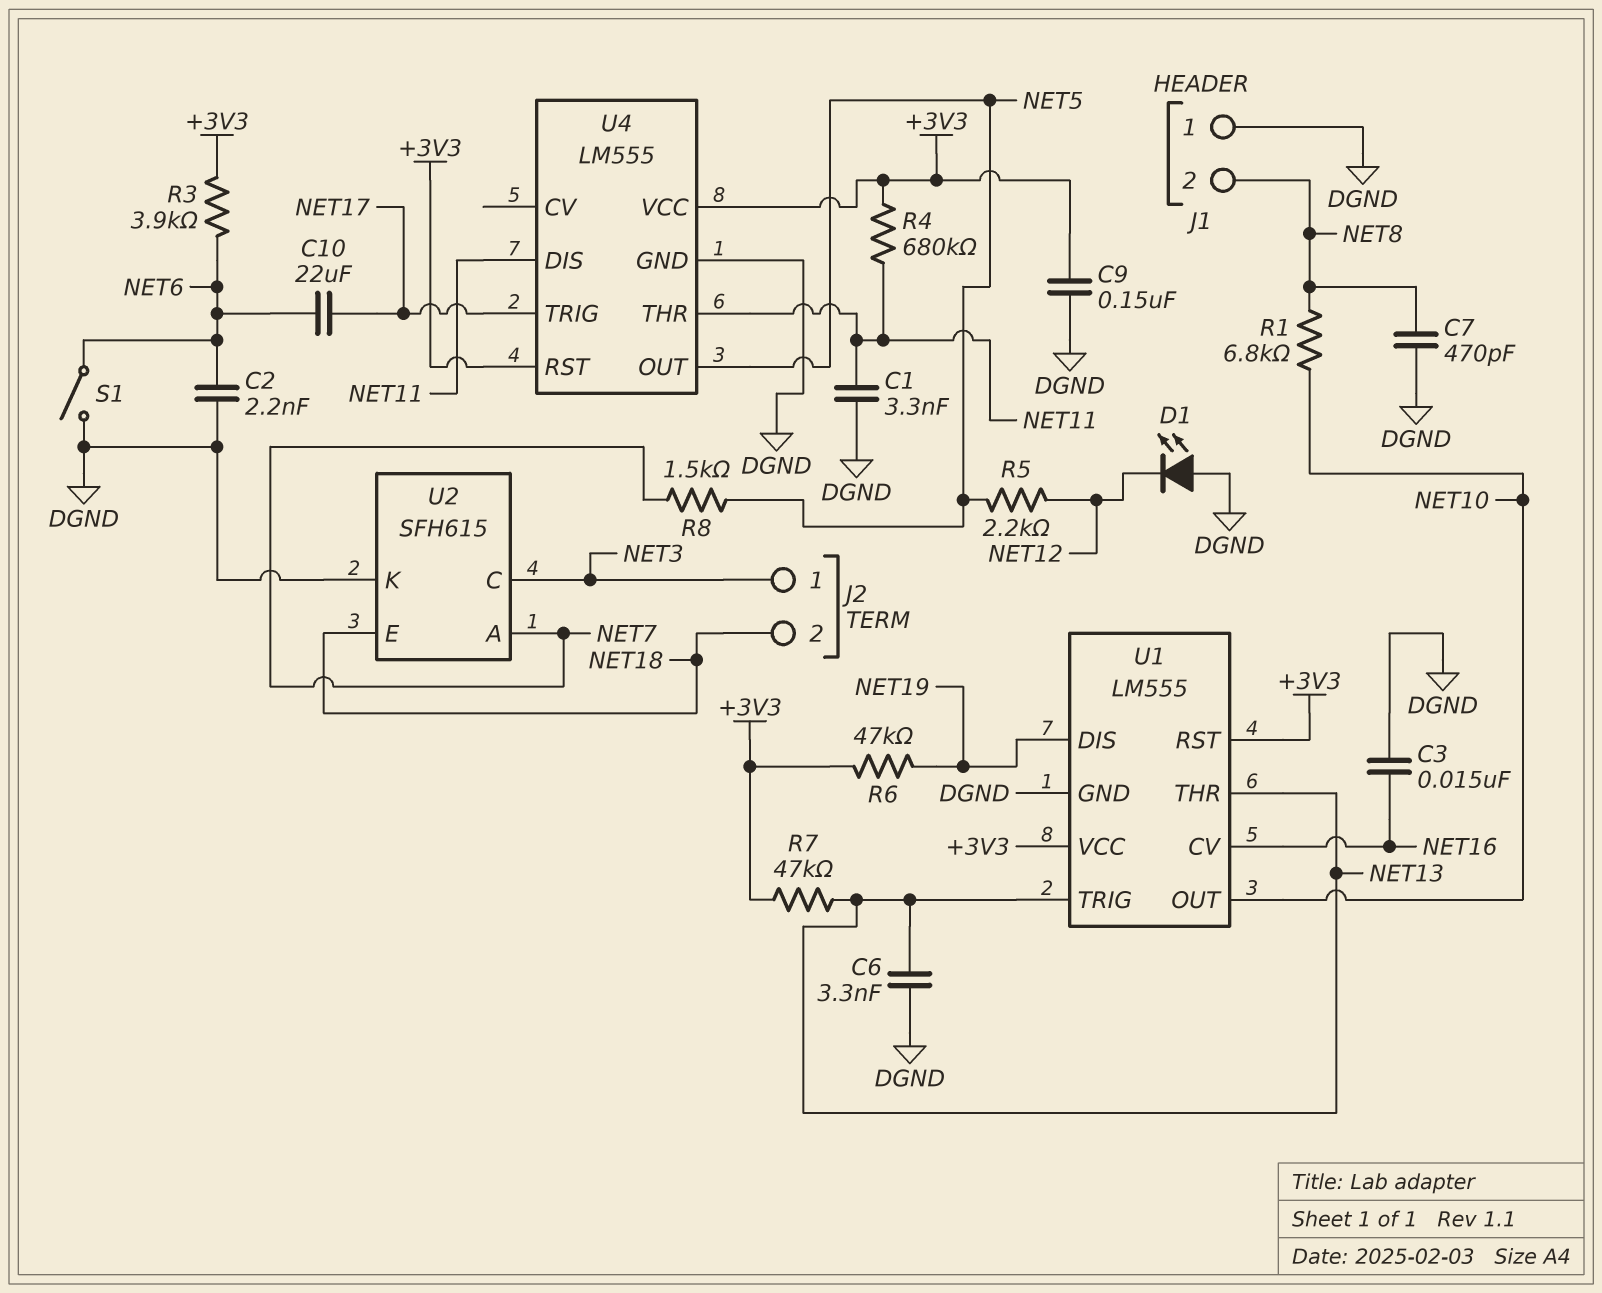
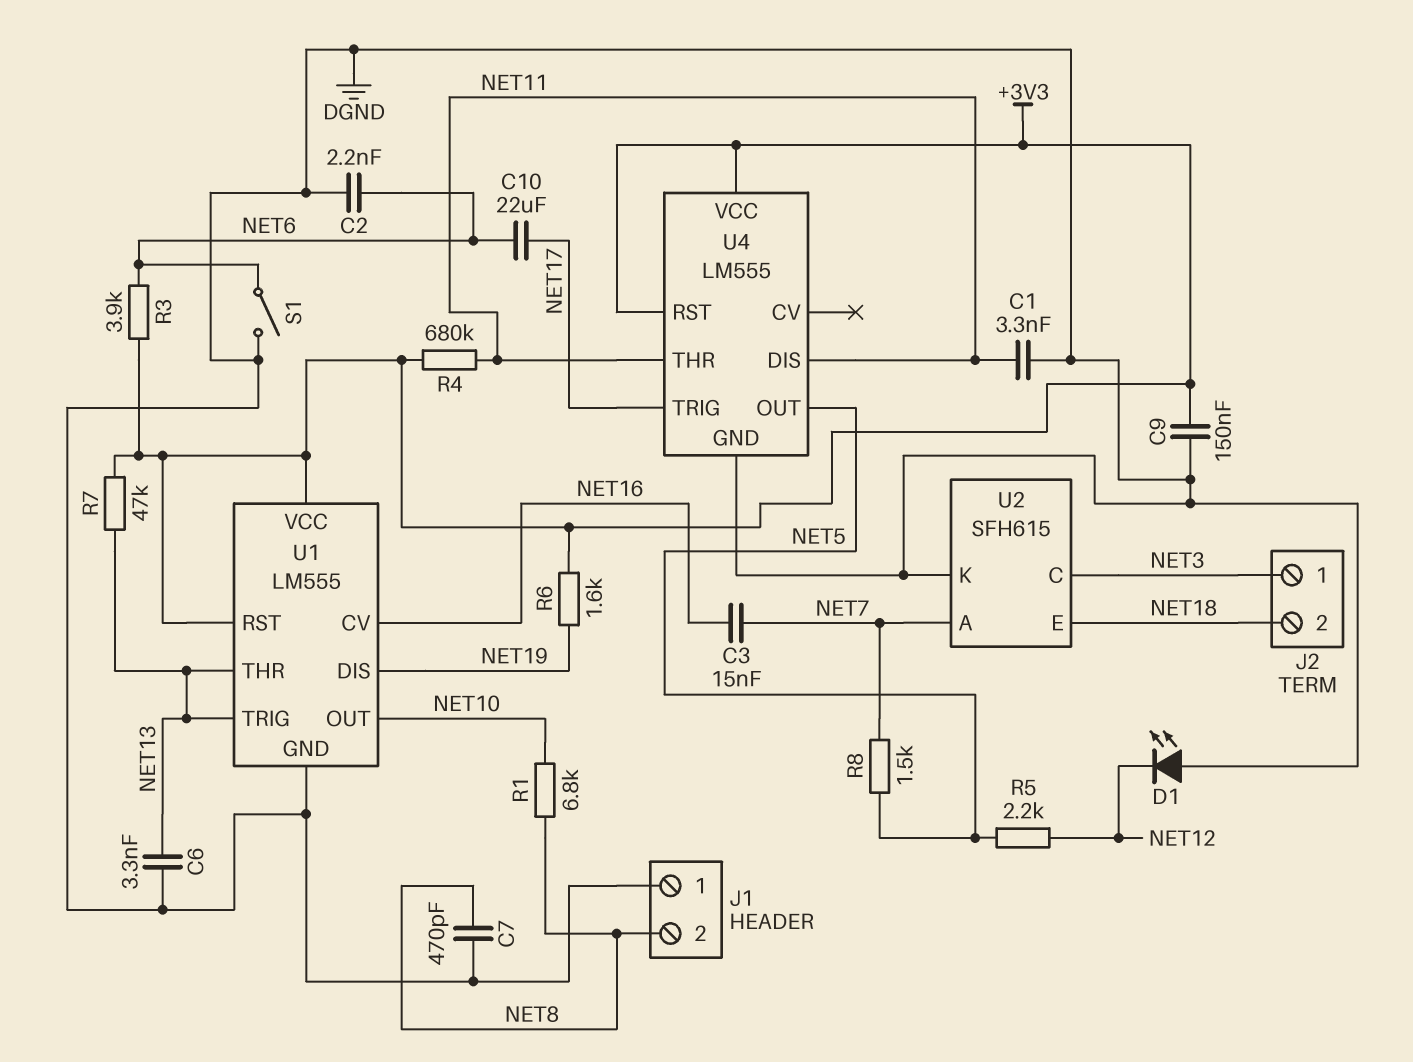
C3: 15nF (DGND, NET16) -> 15nF (NET7, NET16)
R6: 47k (+3V3, NET19) -> 1.6k (+3V3, NET19)

